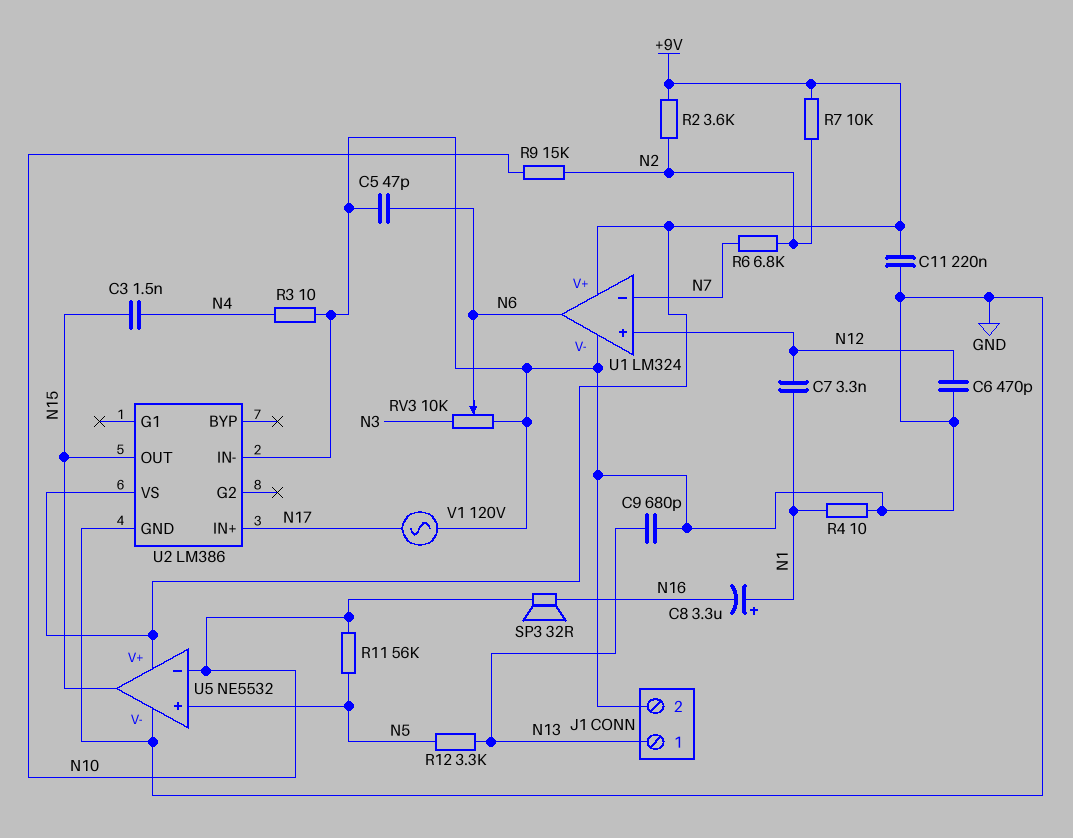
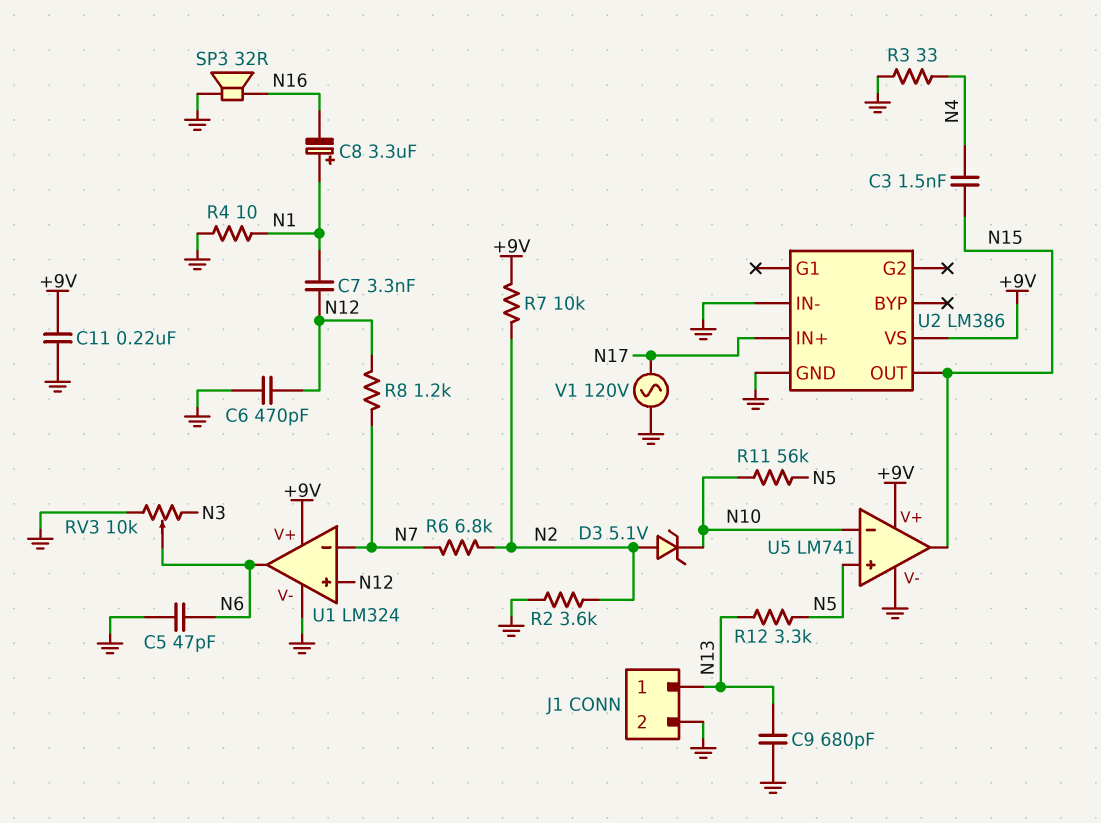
D3: none -> zener 5.1V (A N2, K N10)
R2: 3.6k (+9V, N2) -> 3.6k (GND, N2)
R3: 10 (GND, N4) -> 33 (GND, N4)
R8: none -> 1.2k (N7, N12)
R9: 15k (N2, N10) -> none
SP3: speaker 32R (N10, N16) -> speaker 32R (GND, N16)
U5: NE5532 -> LM741

